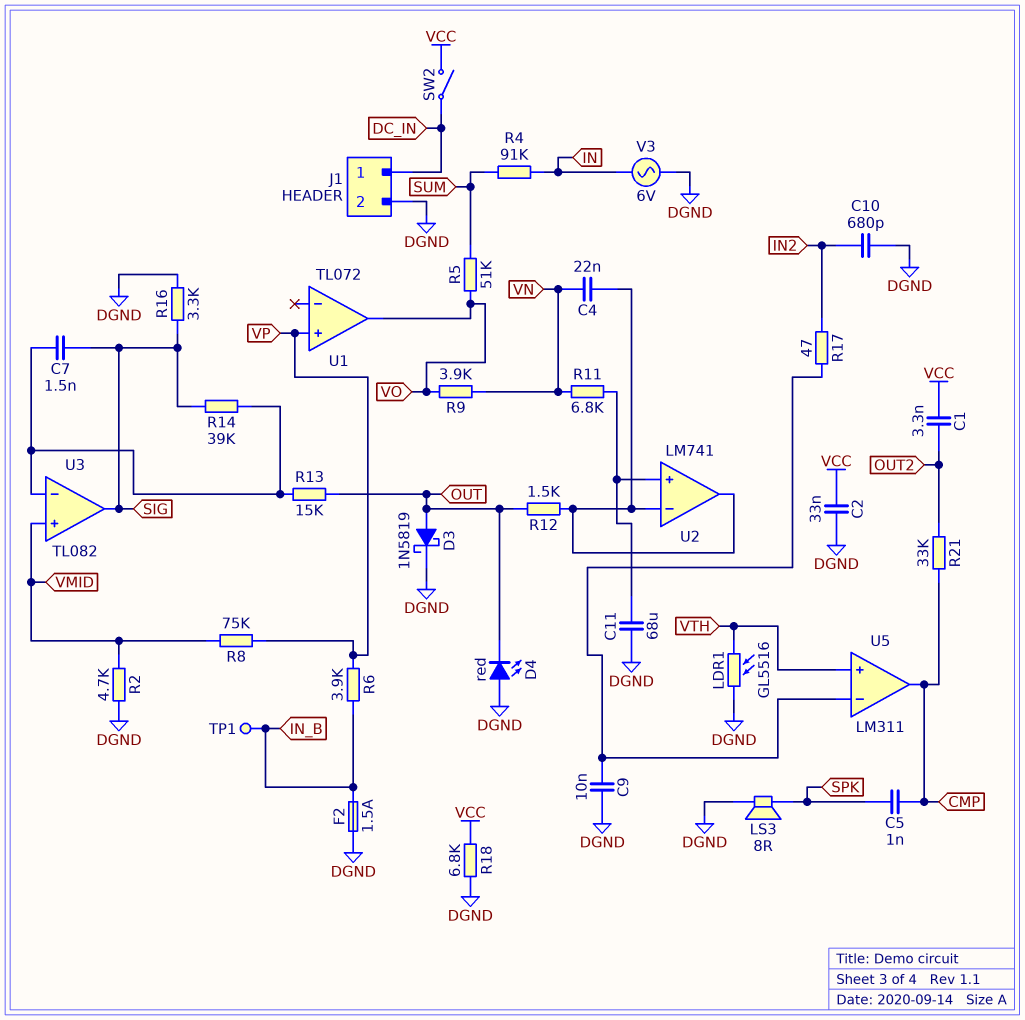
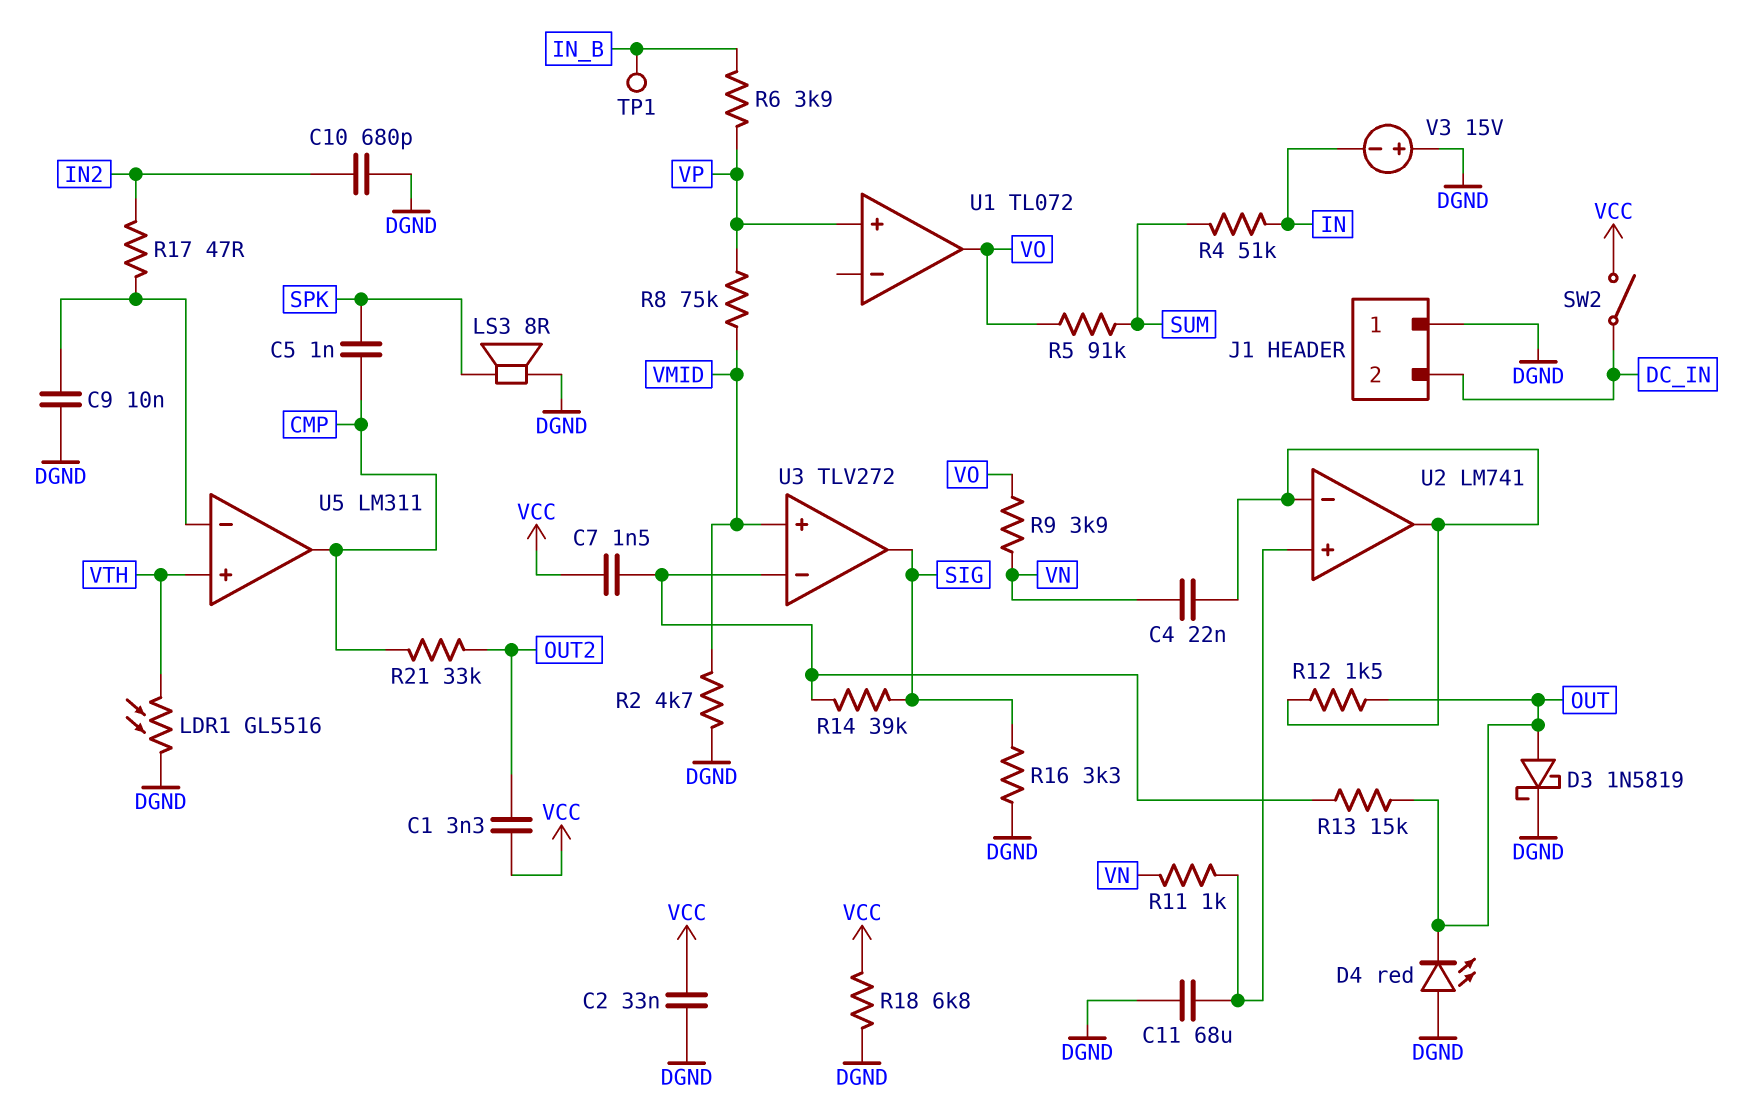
C7: 1.5nF (SIG, U3/in-) -> 1.5nF (U3/in-, VCC)
F2: 1.5A (DGND, IN_B) -> none
J1 pin 1: DC_IN -> DGND
J1 pin 2: DGND -> DC_IN
R4: 91k (IN, SUM) -> 51k (IN, SUM)
R5: 51k (SUM, VO) -> 91k (SUM, VO)
R11: 6.8k (U2/in+, VN) -> 1k (U2/in+, VN)
U3: TL082 -> TLV272
V3: AC 6V (DGND, IN) -> 15V (plus DGND, minus IN)

